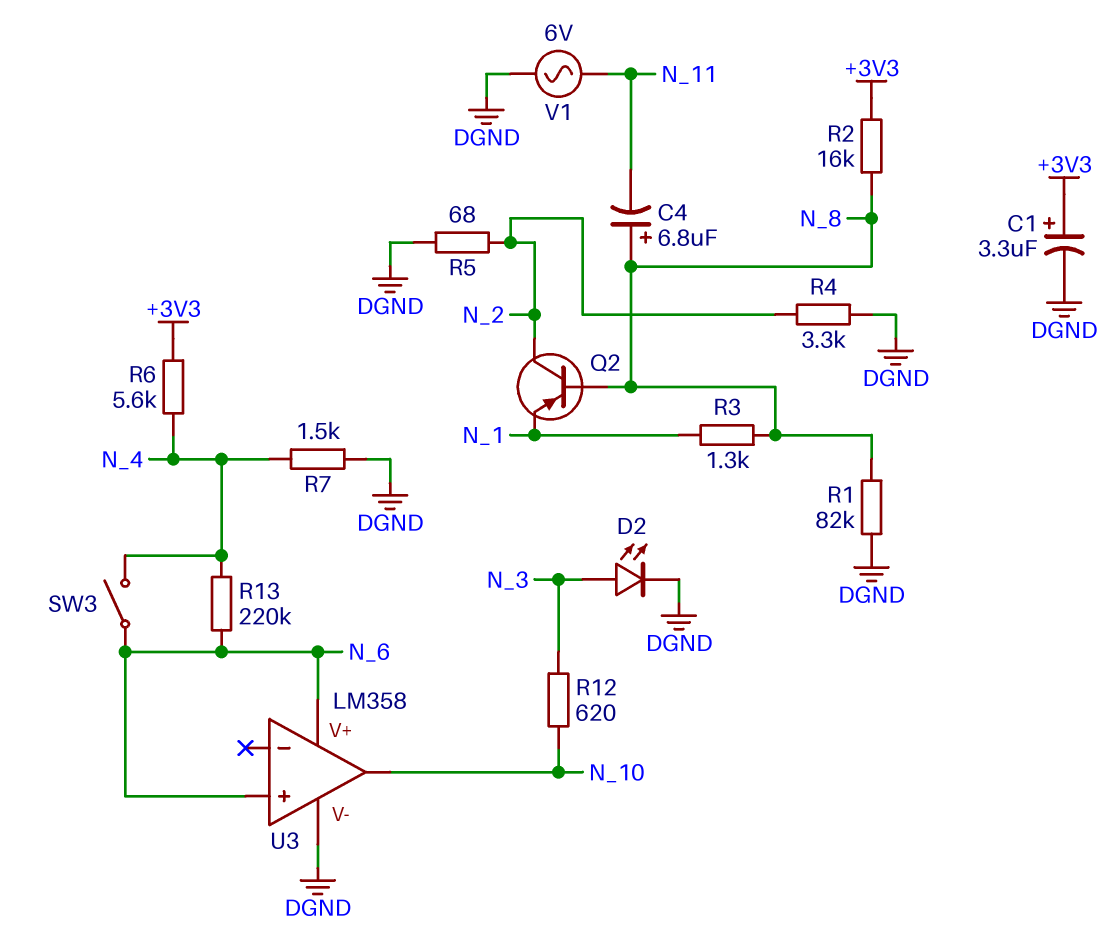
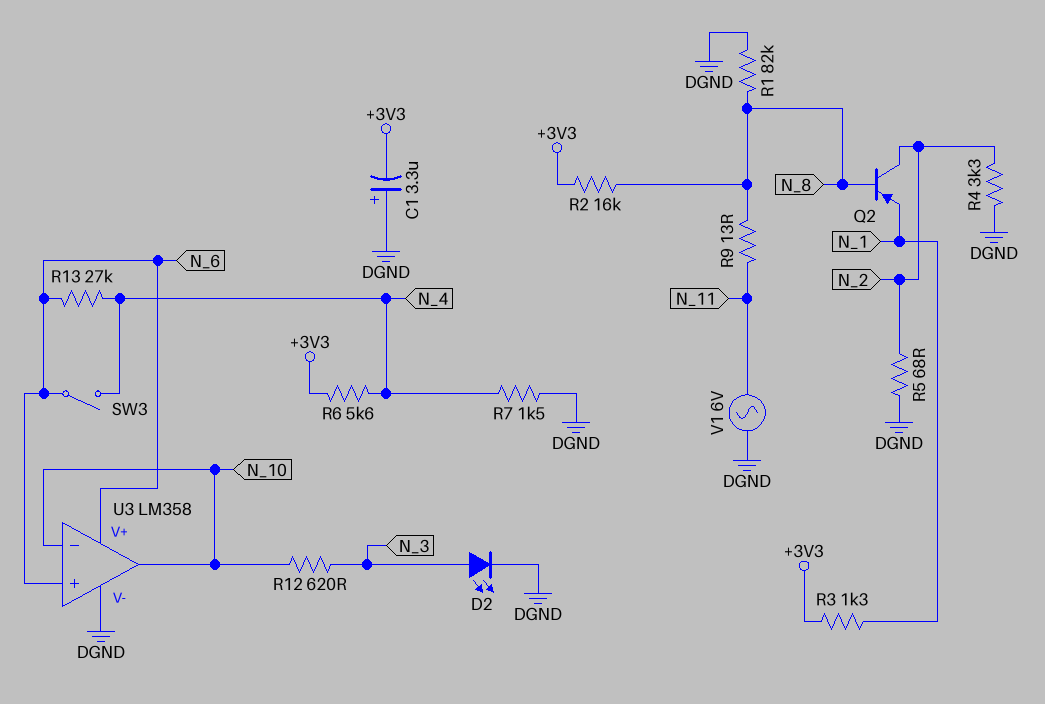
C1: 3.3uF (plus +3V3, minus DGND) -> 3.3uF (plus DGND, minus +3V3)
C4: 6.8uF (plus N_8, minus N_11) -> none
R3: 1.3k (N_1, N_8) -> 1.3k (+3V3, N_1)
R9: none -> 13 (N_8, N_11)
R13: 220k (N_4, N_6) -> 27k (N_4, N_6)
U3 pin in-: none -> N_10

